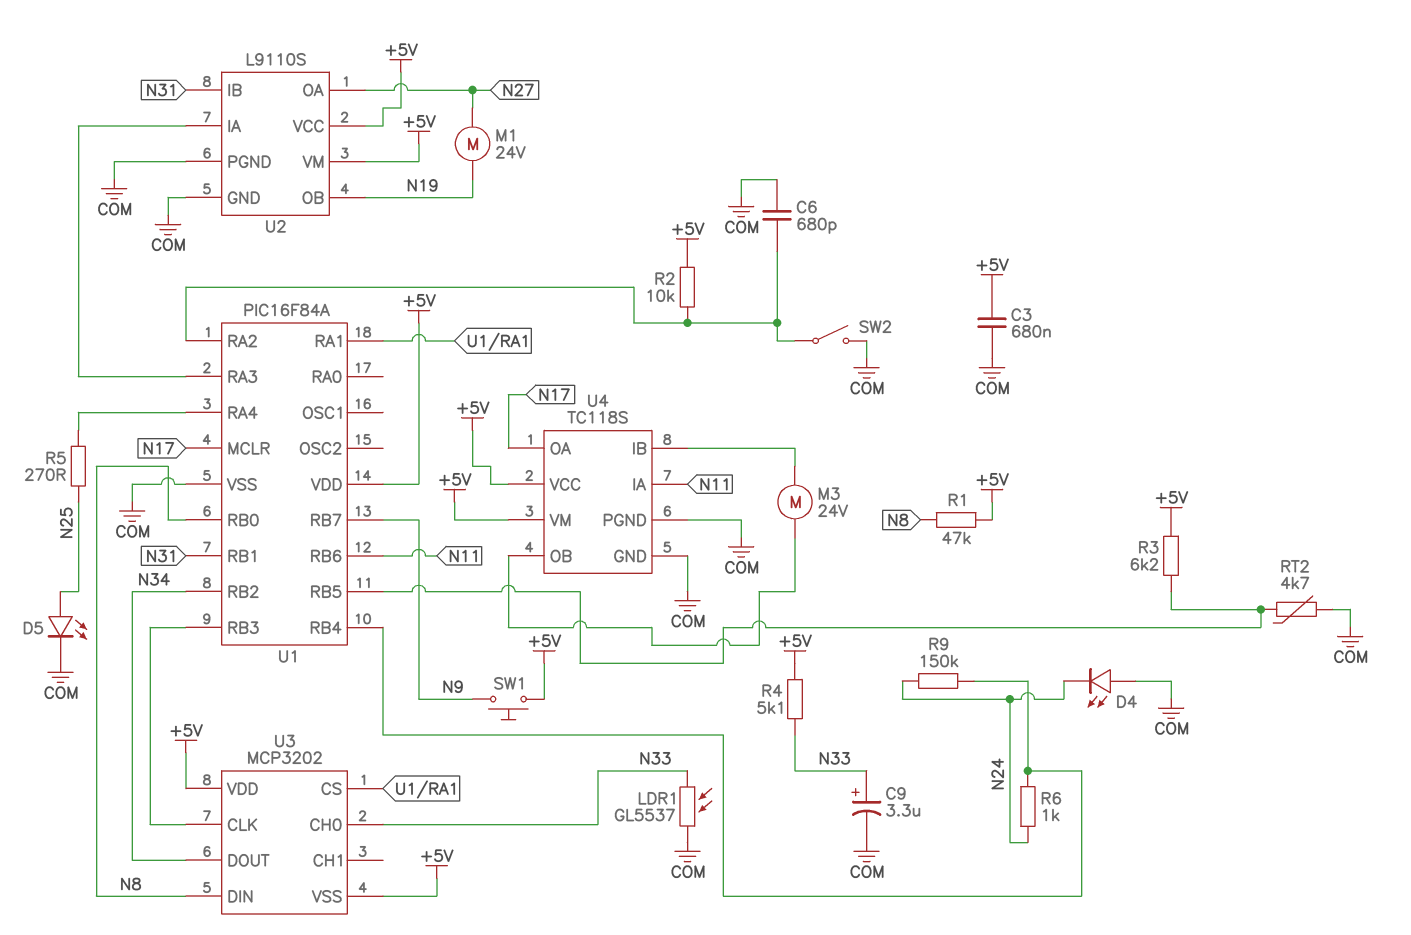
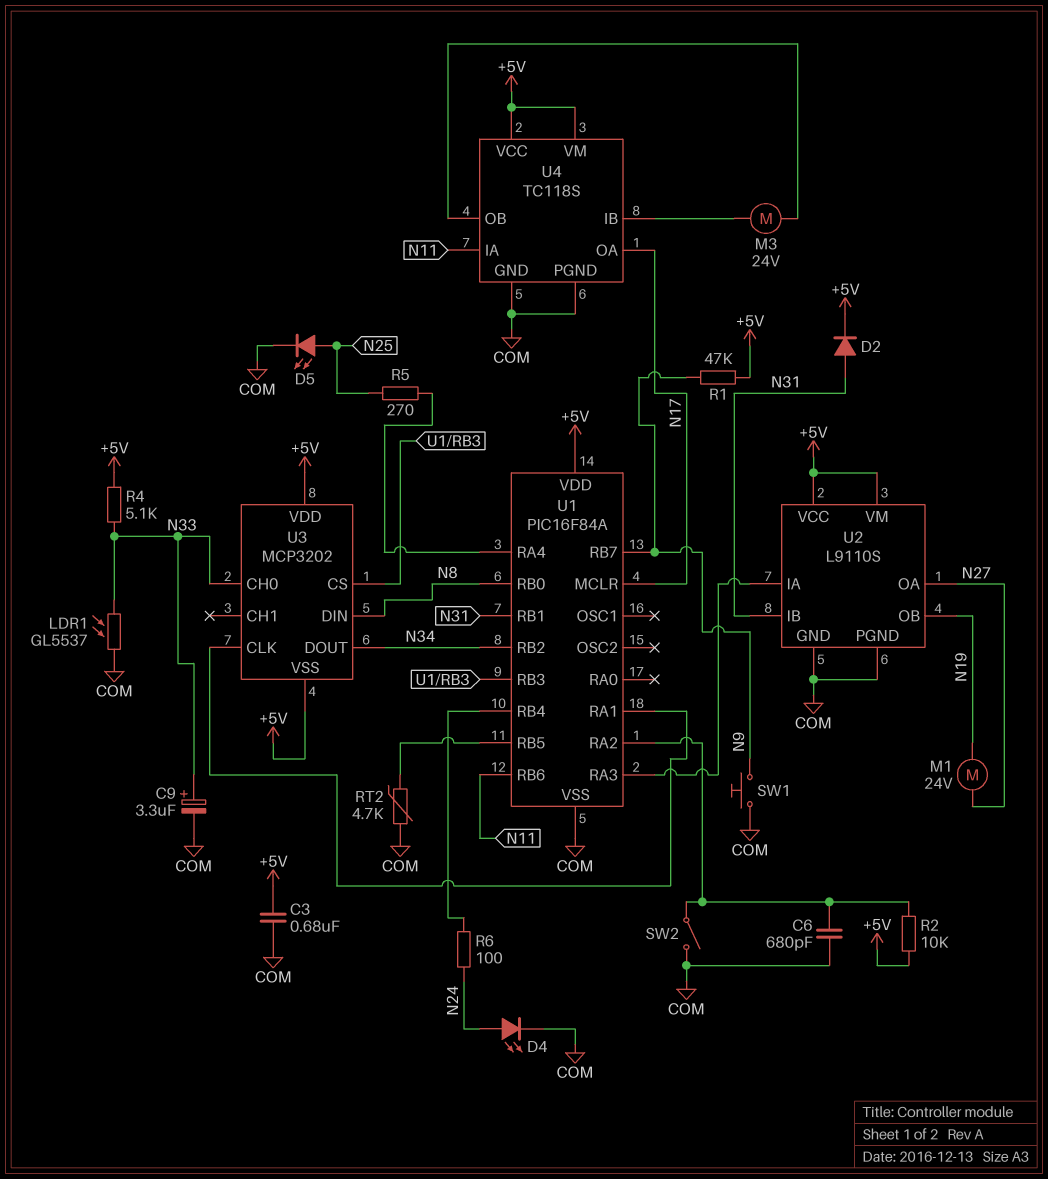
D2: none -> diode (A N31, K +5V)
D4: LED (A COM, K N24) -> LED (A N24, K COM)
R1: 47k (+5V, N8) -> 47k (+5V, N9)
R3: 6.2k (+5V, U1/RB5) -> none
R6: 1k (N24, U1/RB4) -> 100 (N24, U1/RB4)
R9: 150k (N24, U1/RB4) -> none
SW1: button (+5V, N9) -> button (COM, N9)
U3 pin CLK: U1/RB3 -> U1/RA1
U3 pin CS: U1/RA1 -> U1/RB3

